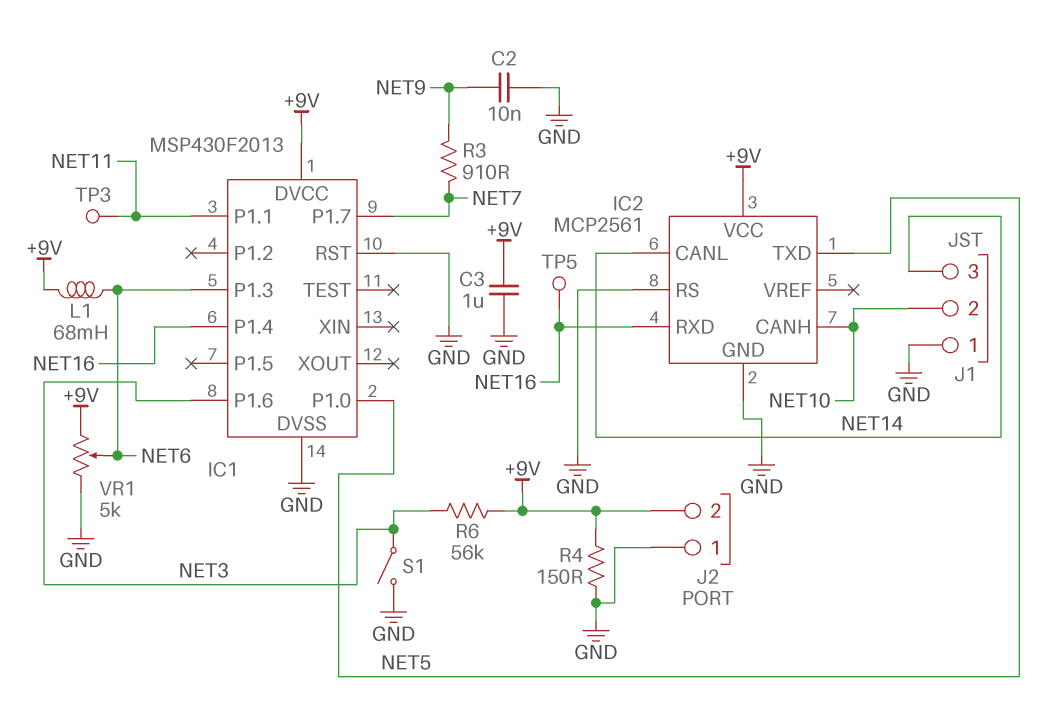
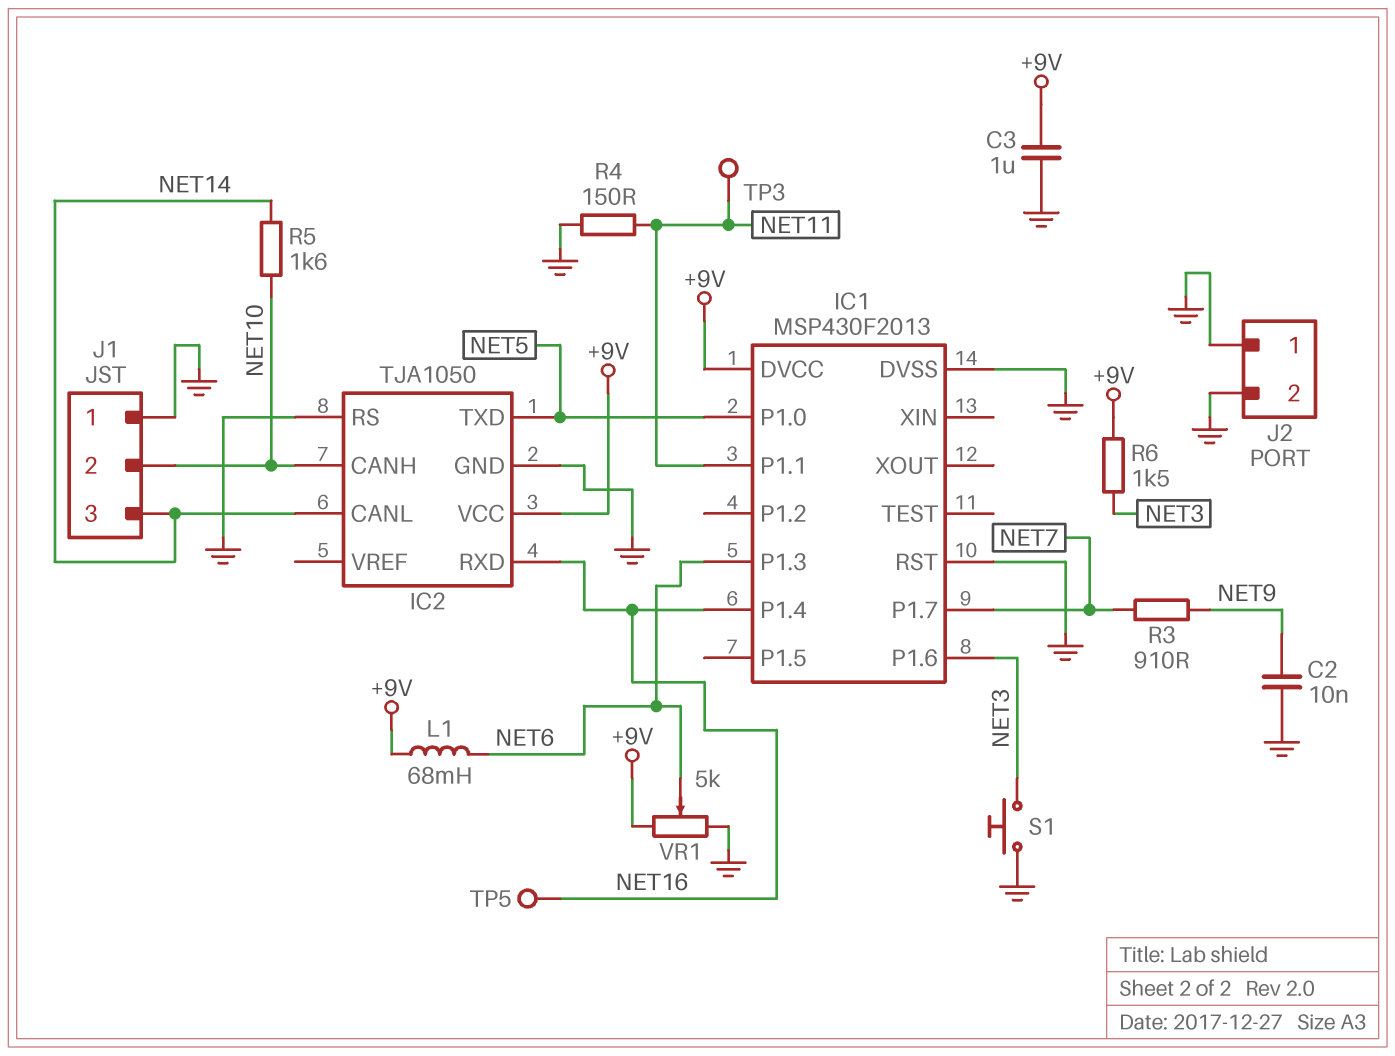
IC2: MCP2561 -> TJA1050
J2 pin 2: +9V -> GND
R4: 150 (+9V, GND) -> 150 (GND, NET11)
R5: none -> 1.6k (NET10, NET14)
R6: 56k (+9V, NET3) -> 1.5k (+9V, NET3)
S1: switch (GND, NET3) -> button (GND, NET3)

